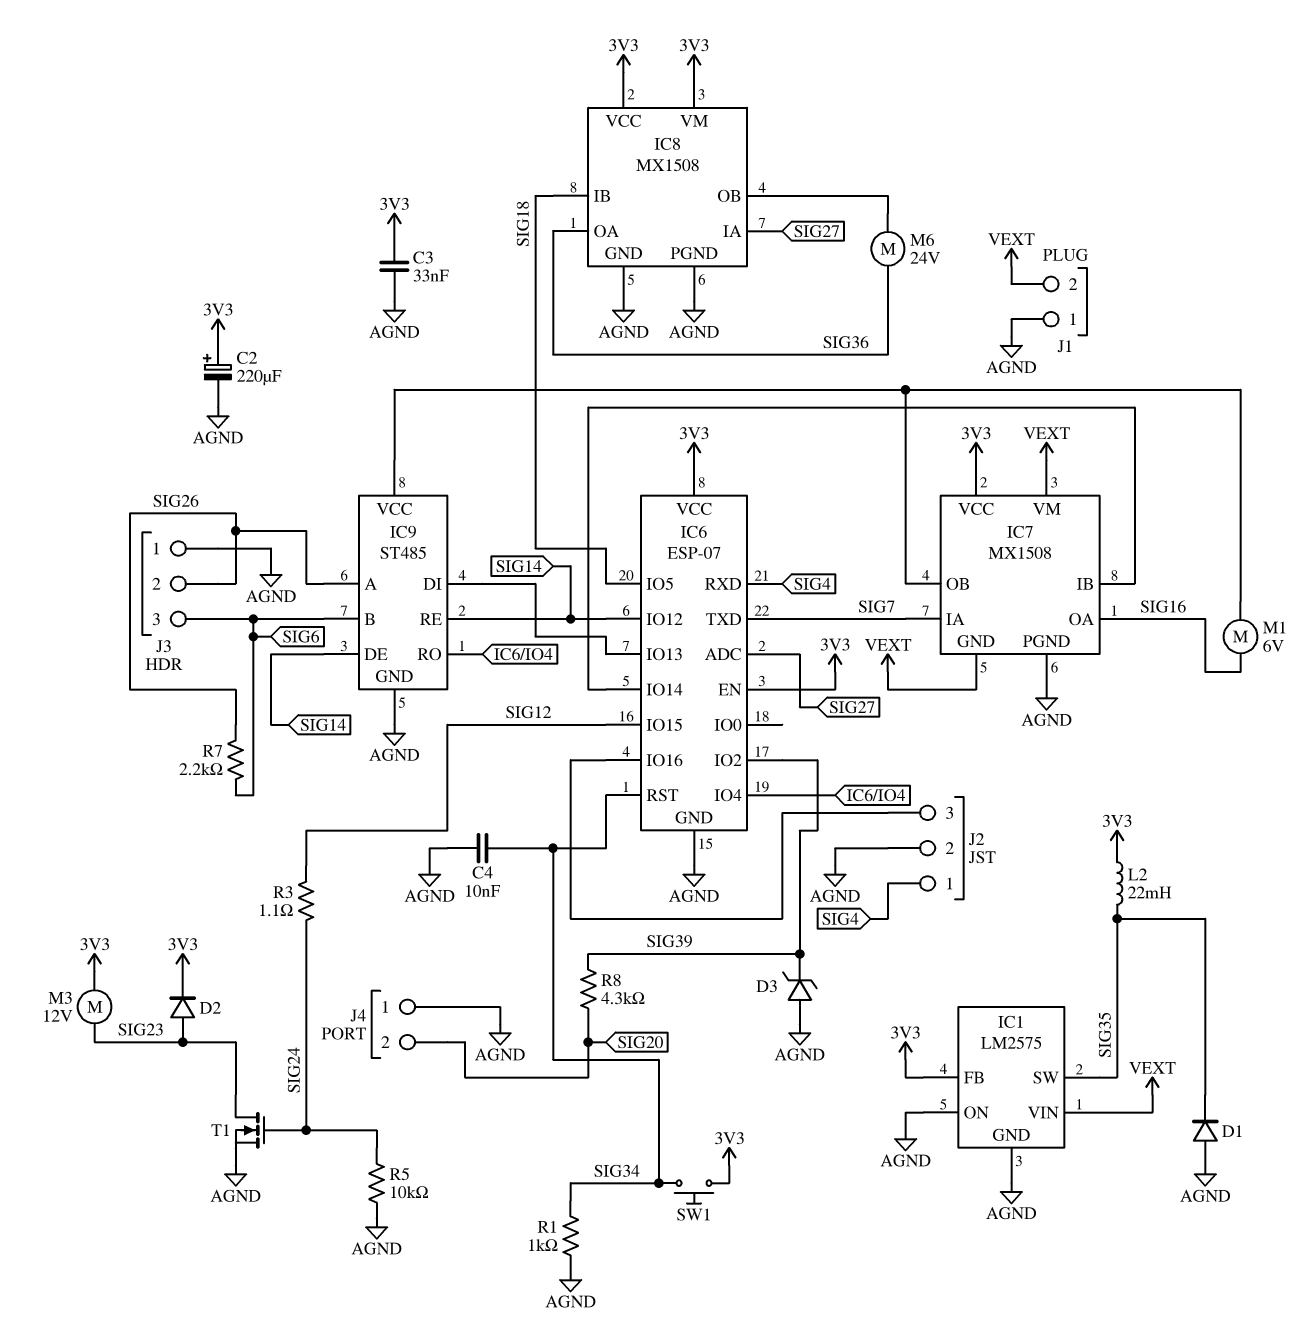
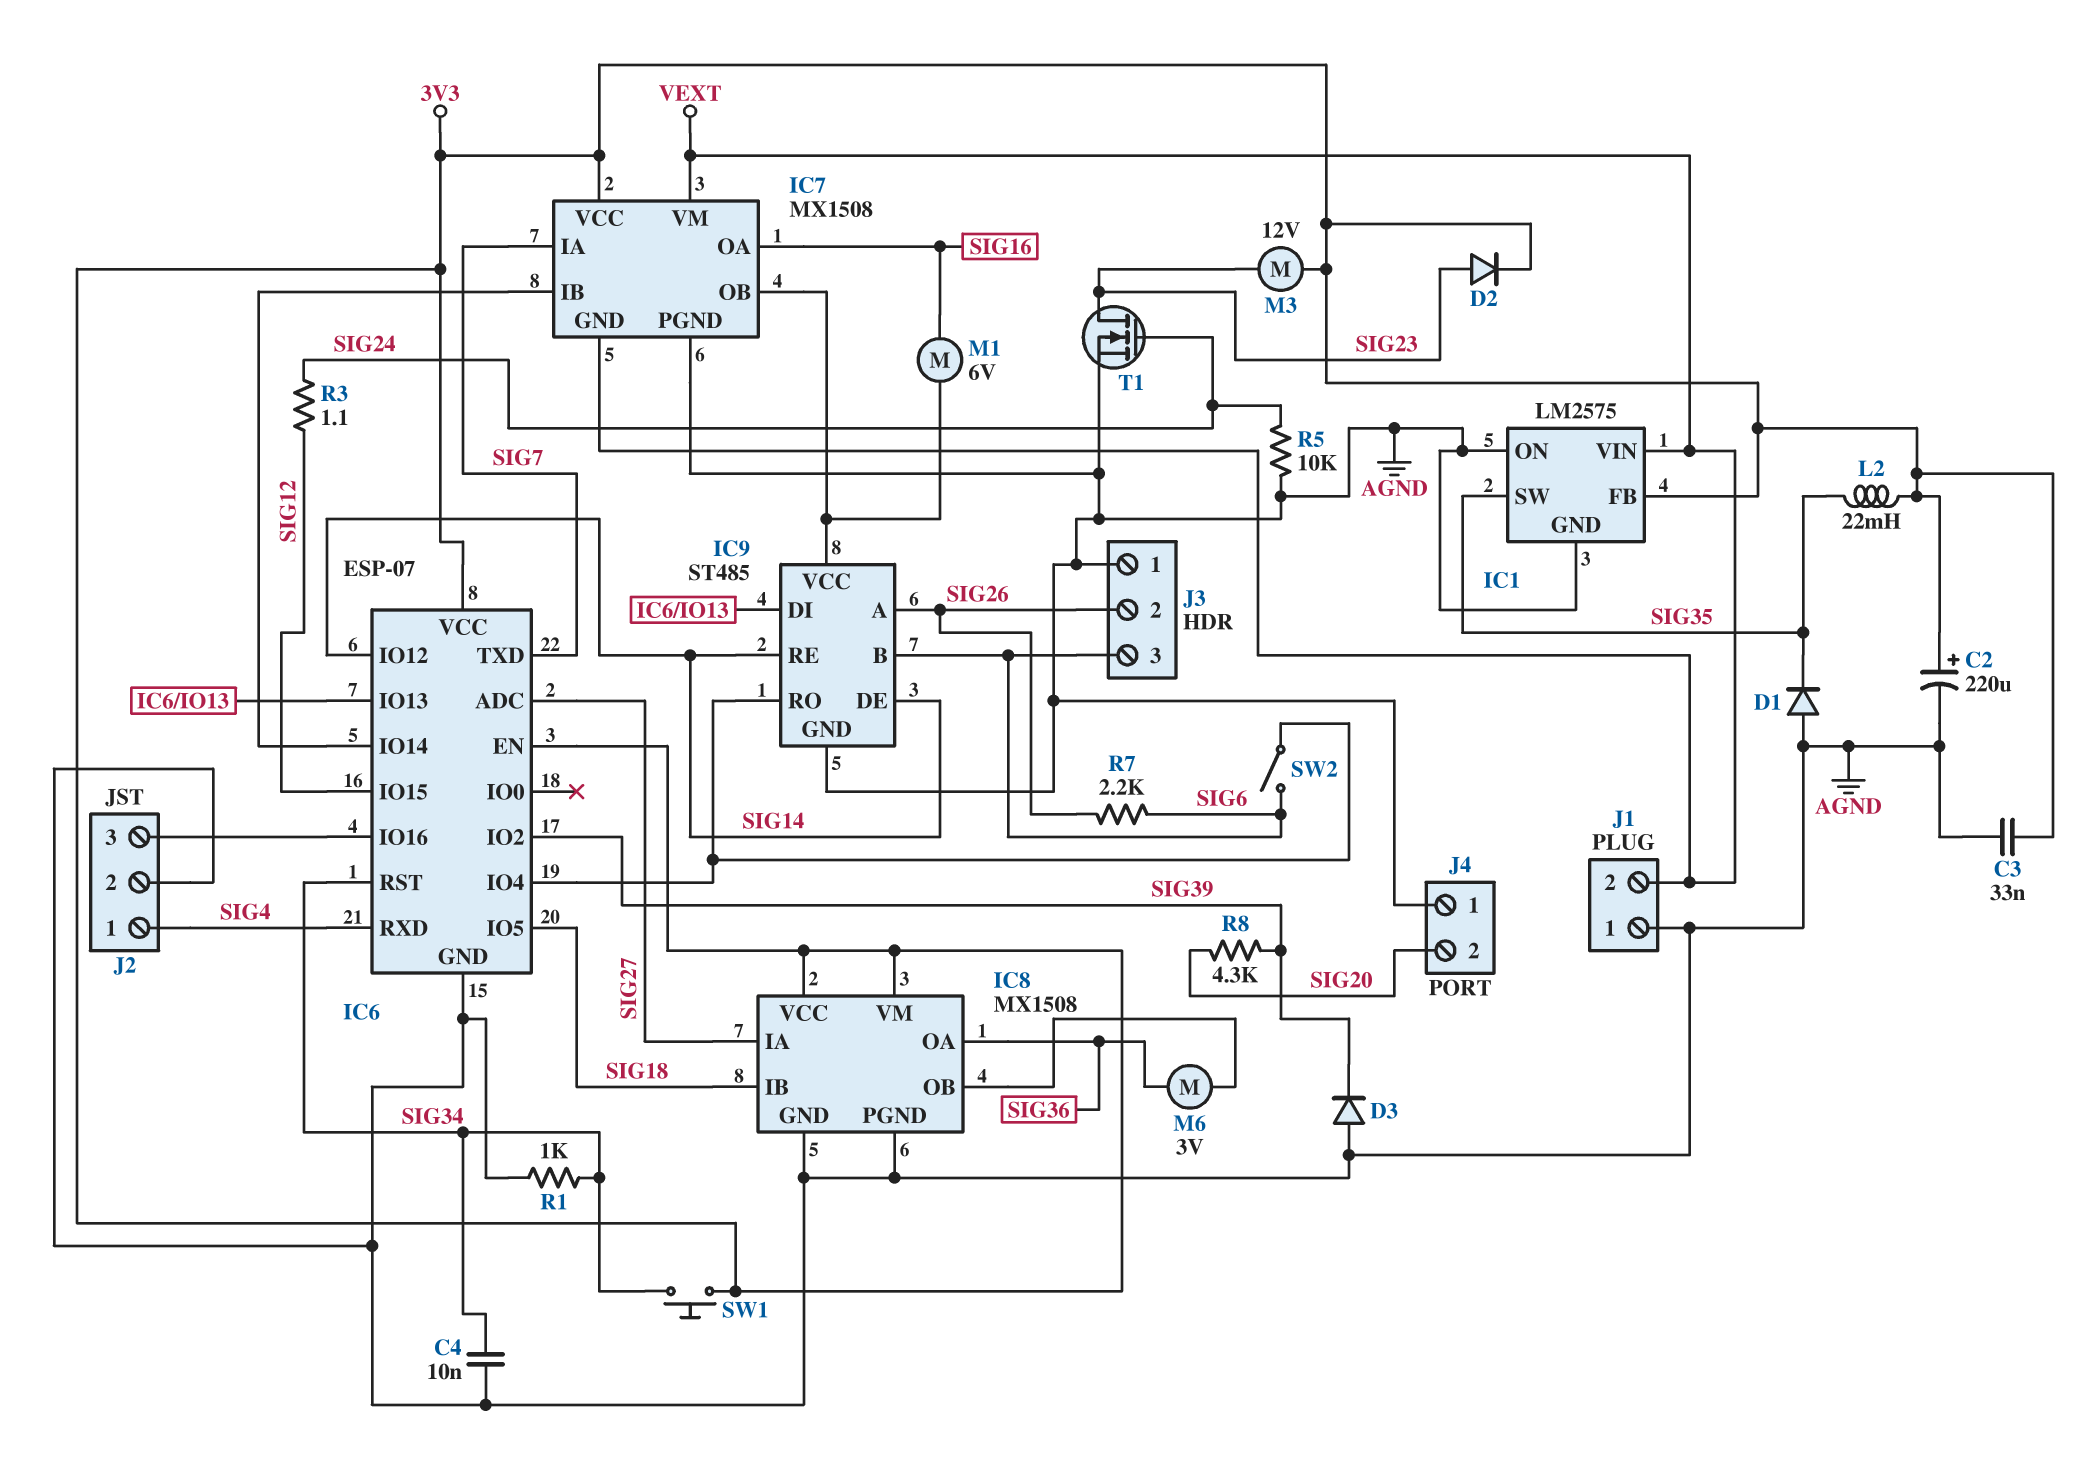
D3: zener (A AGND, K SIG39) -> diode (A AGND, K SIG39)
M6: motor 24V (IC8/OB, SIG36) -> motor 3V (IC8/OB, SIG36)
SW2: none -> switch (IC6/IO4, SIG6)

